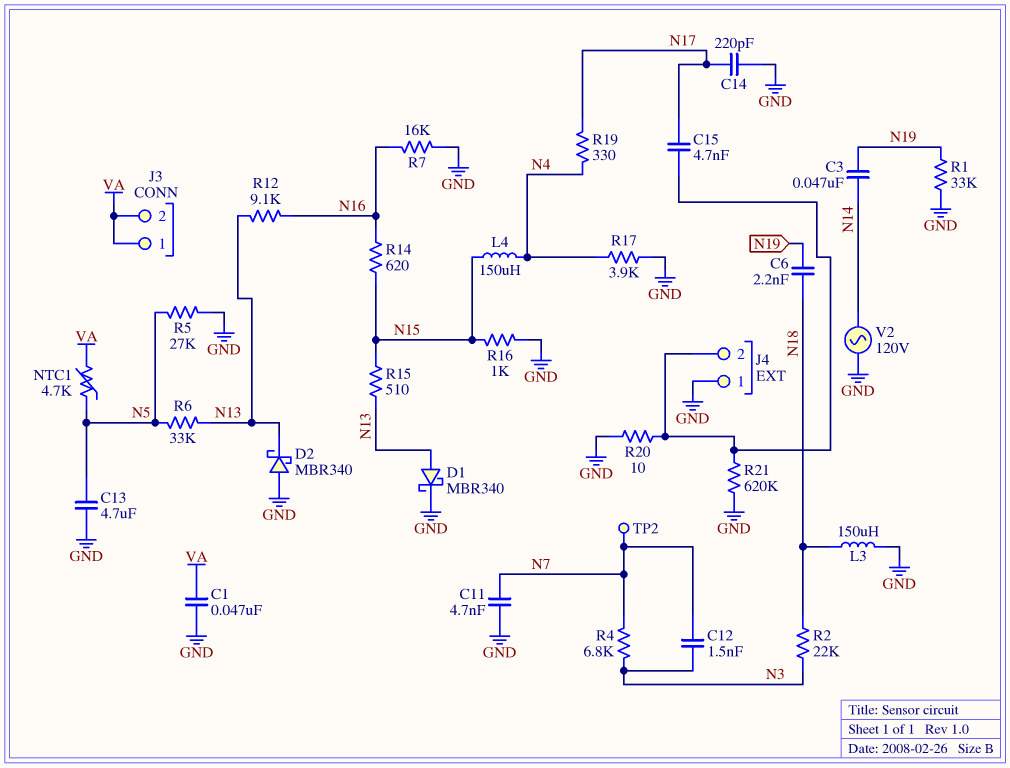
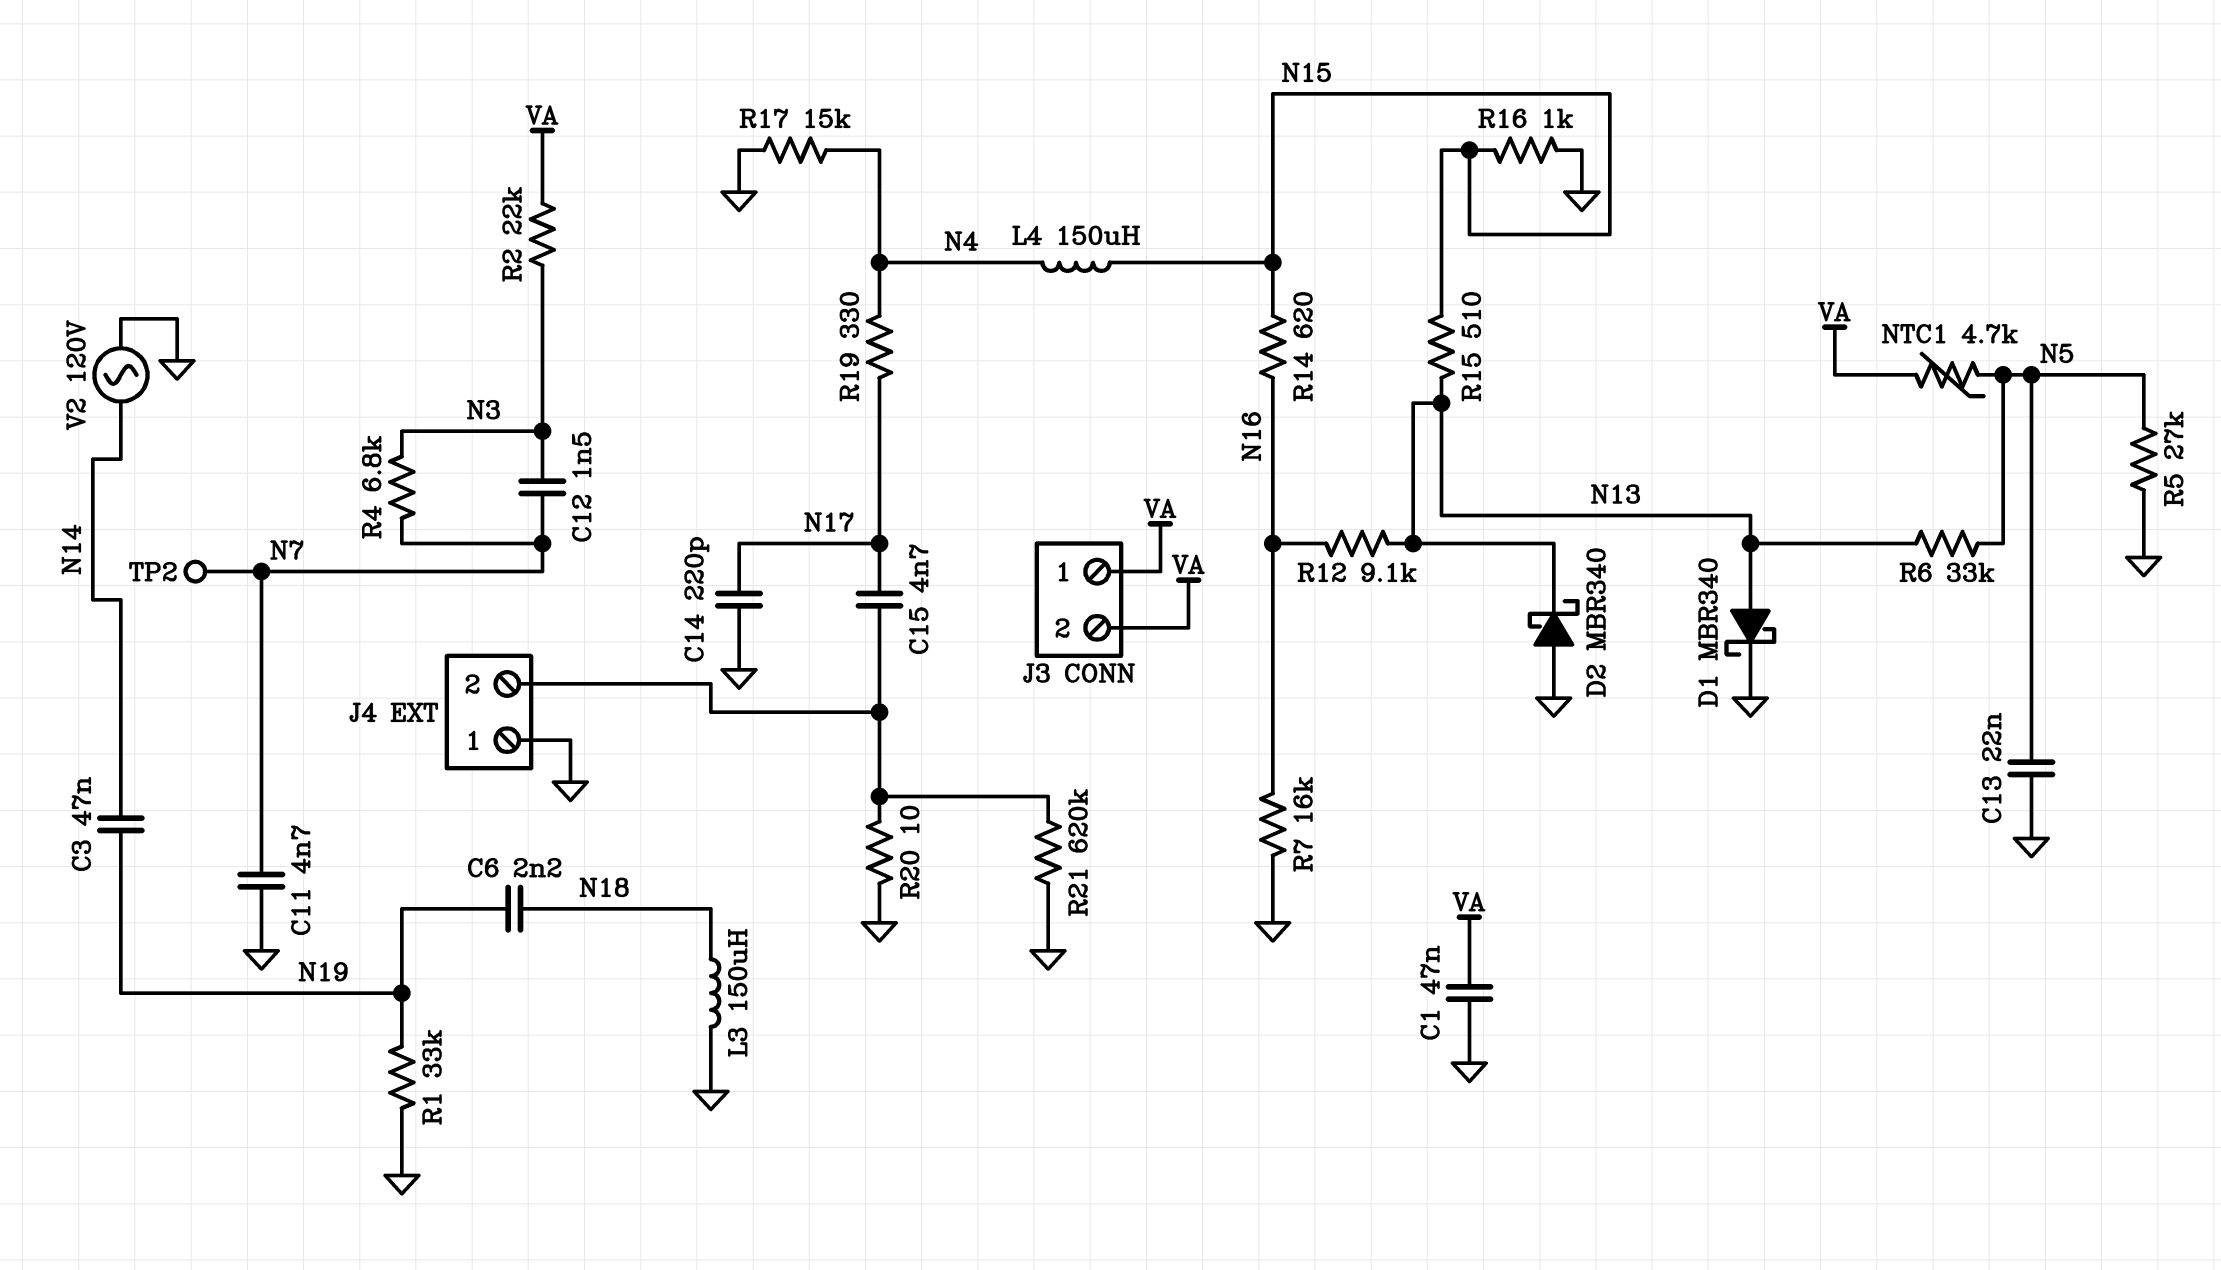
C13: 4.7uF (GND, N5) -> 22nF (GND, N5)
R2: 22k (N3, N18) -> 22k (N3, VA)
R17: 3.9k (GND, N4) -> 15k (GND, N4)

